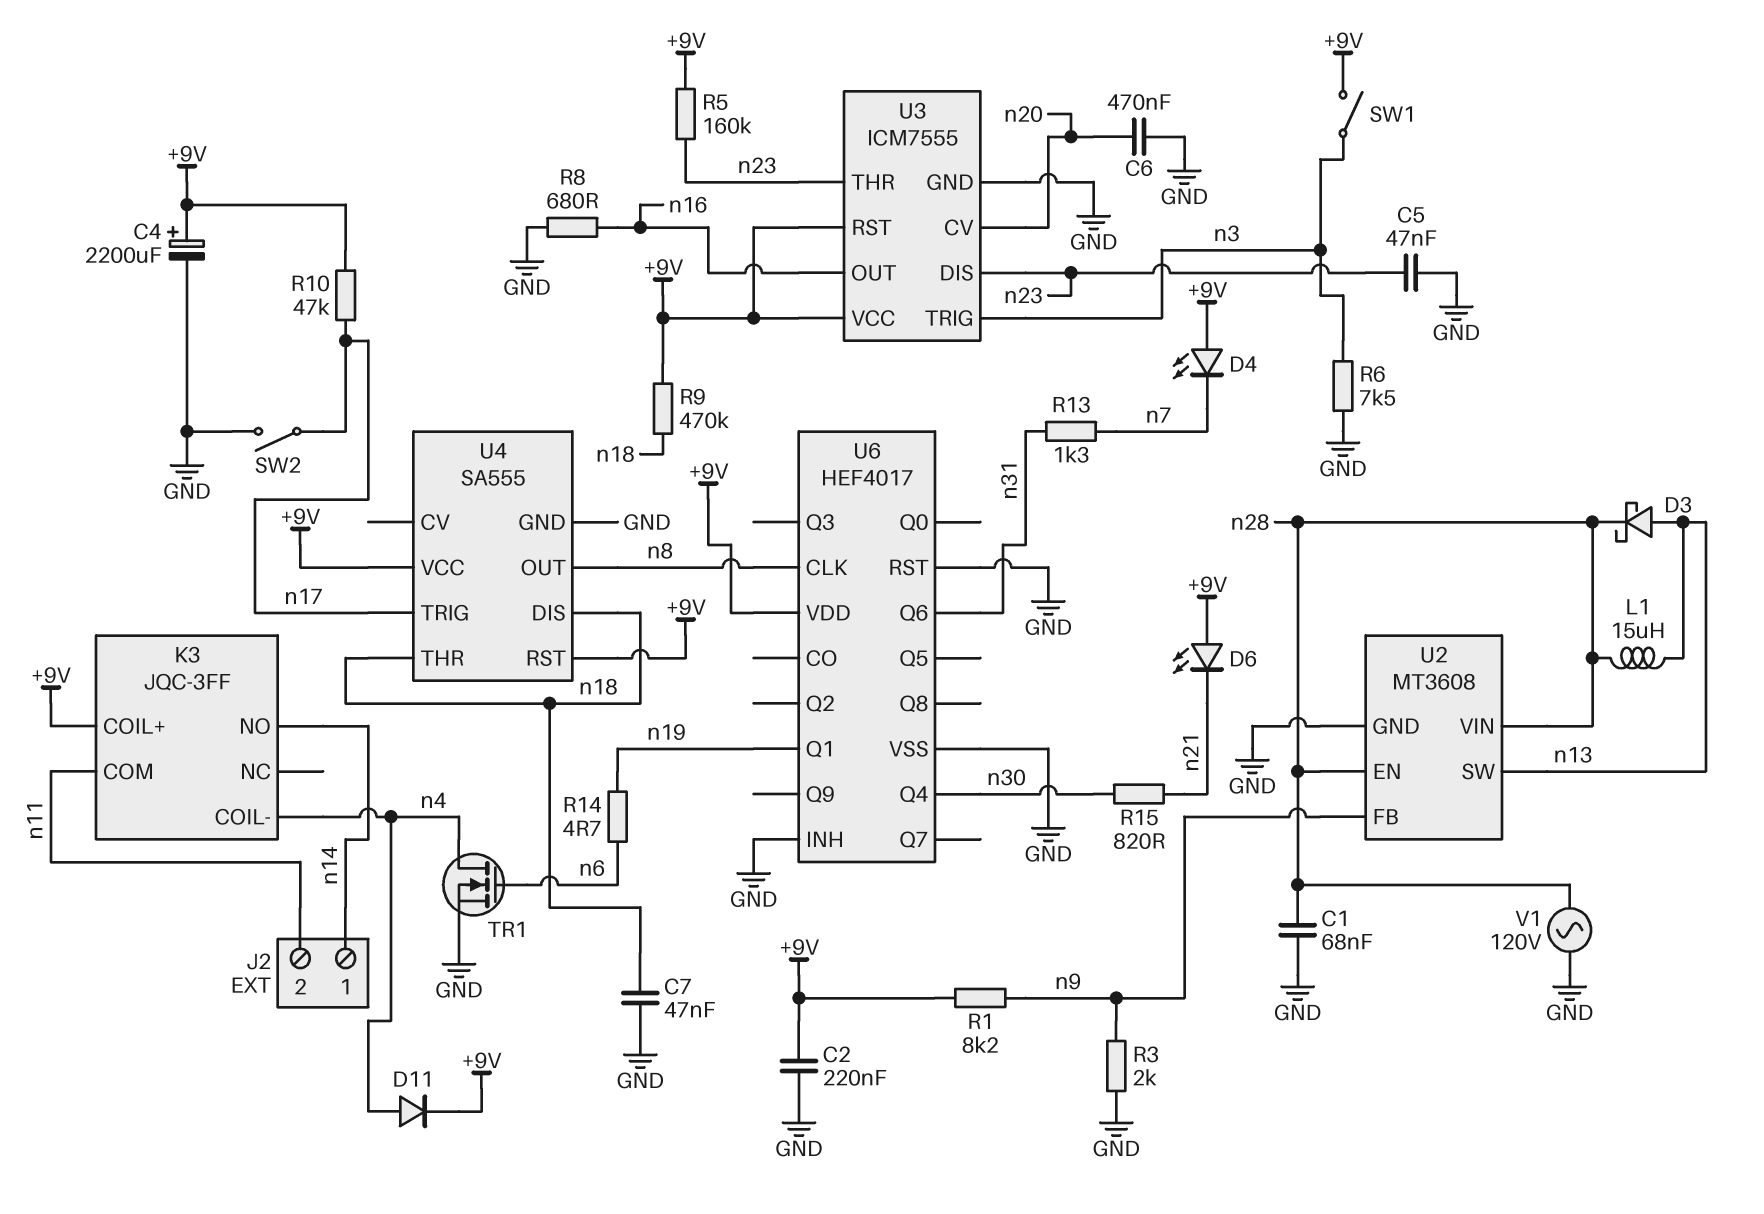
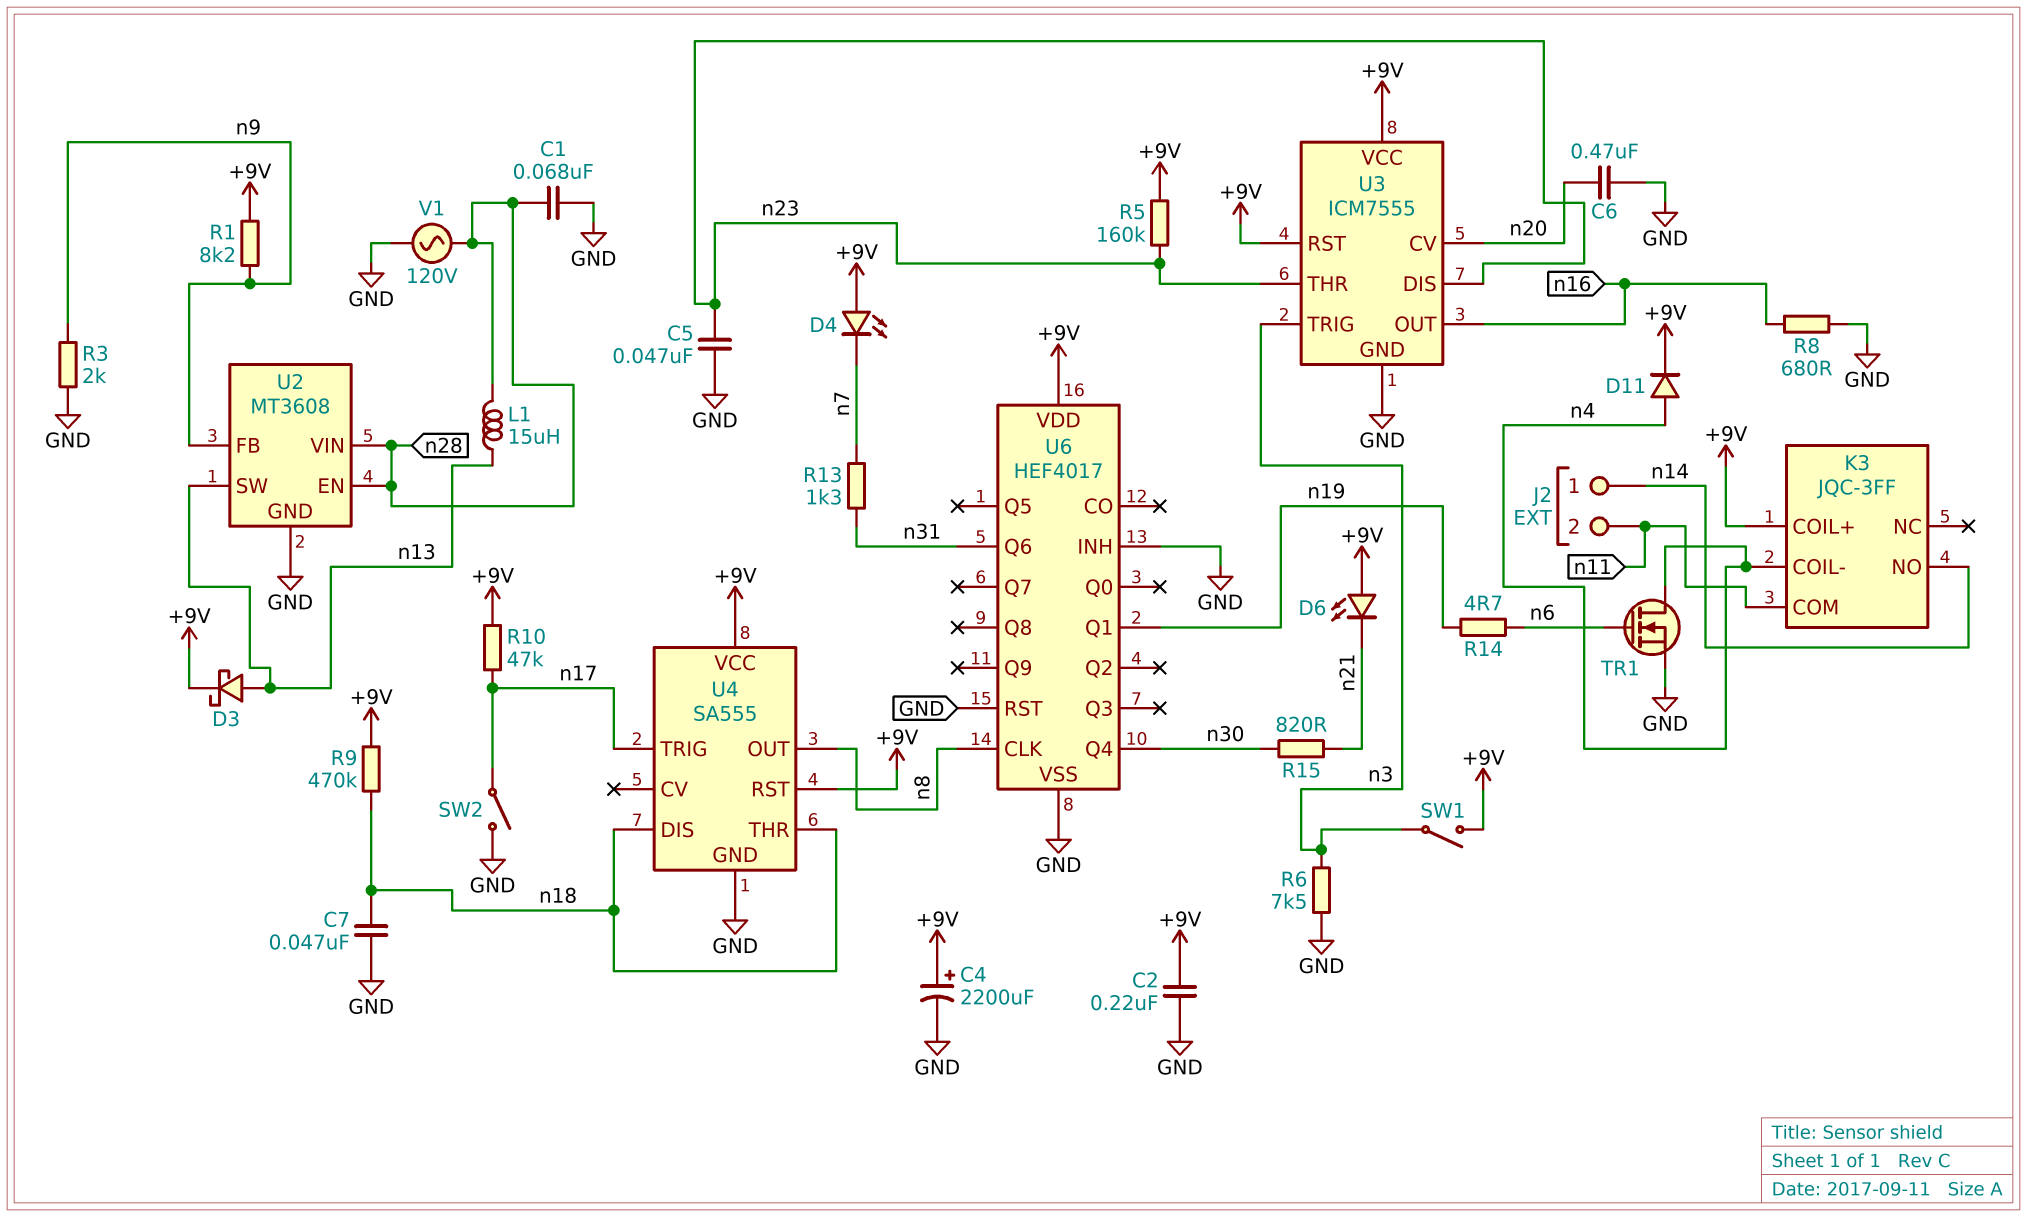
D3: schottky (A n13, K n28) -> schottky (A n13, K +9V)

